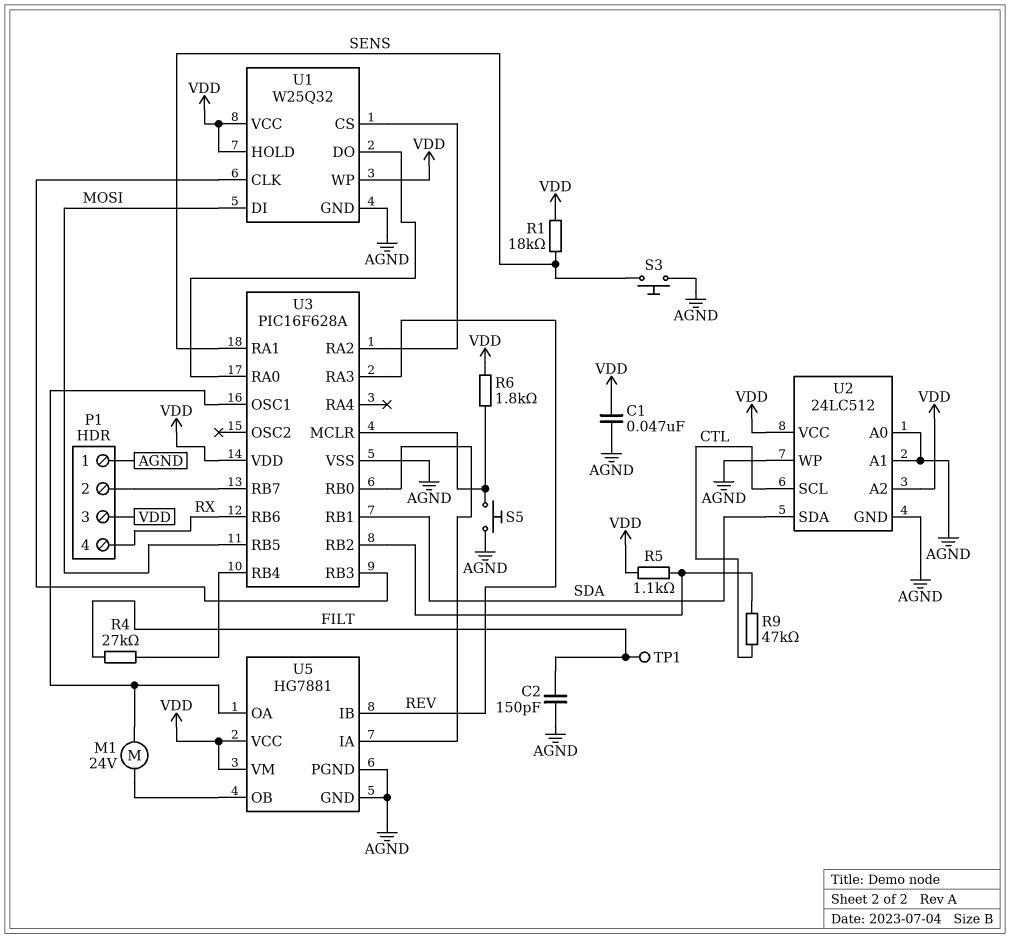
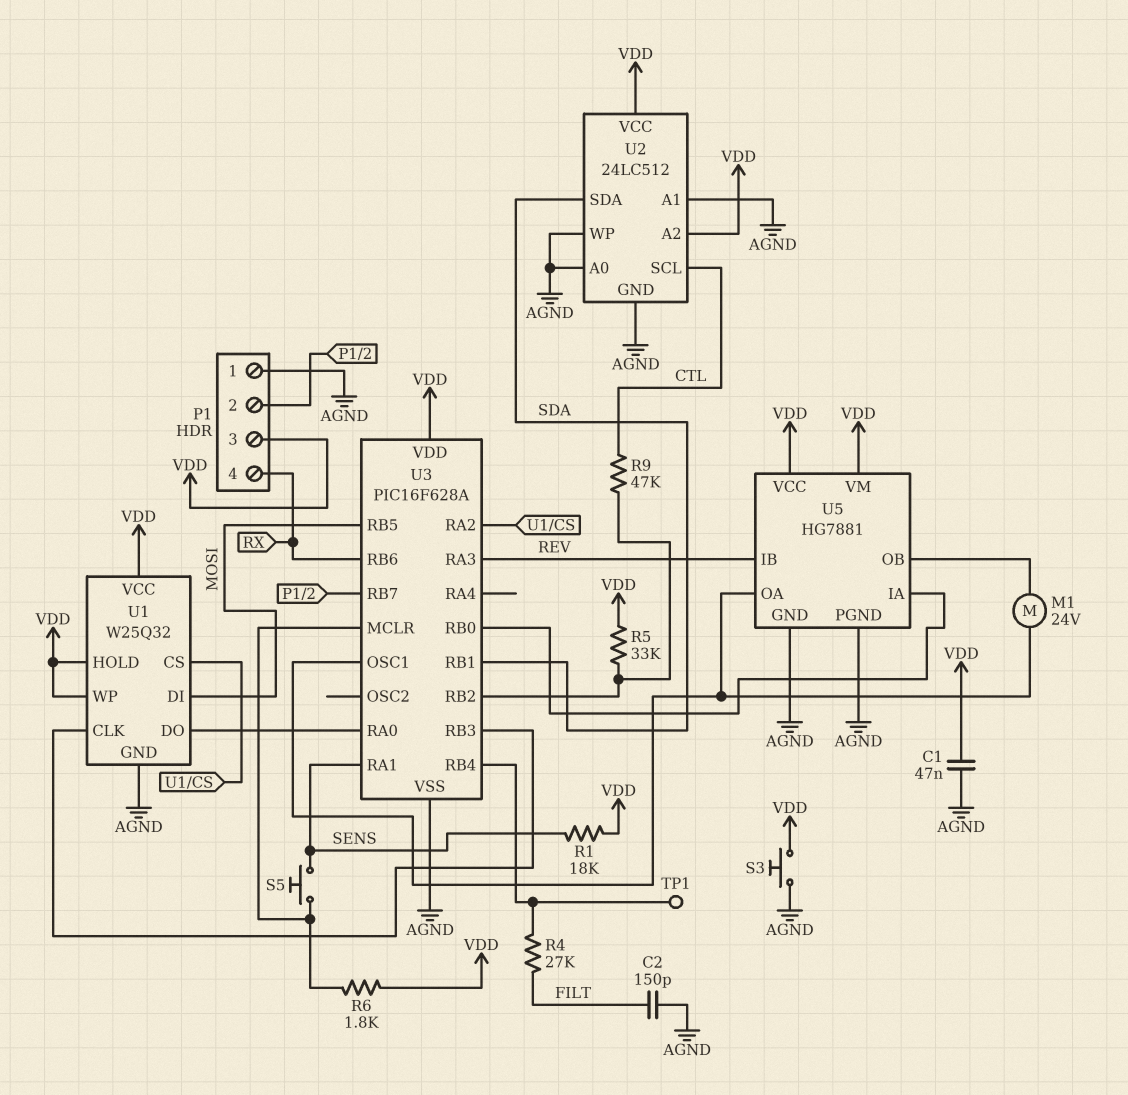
R5: 1.1k (U3/RB2, VDD) -> 33k (U3/RB2, VDD)
S3: button (AGND, SENS) -> button (AGND, VDD)
S5: button (AGND, U3/MCLR) -> button (SENS, U3/MCLR)
TP1: test point (FILT) -> test point (U3/RB4)

